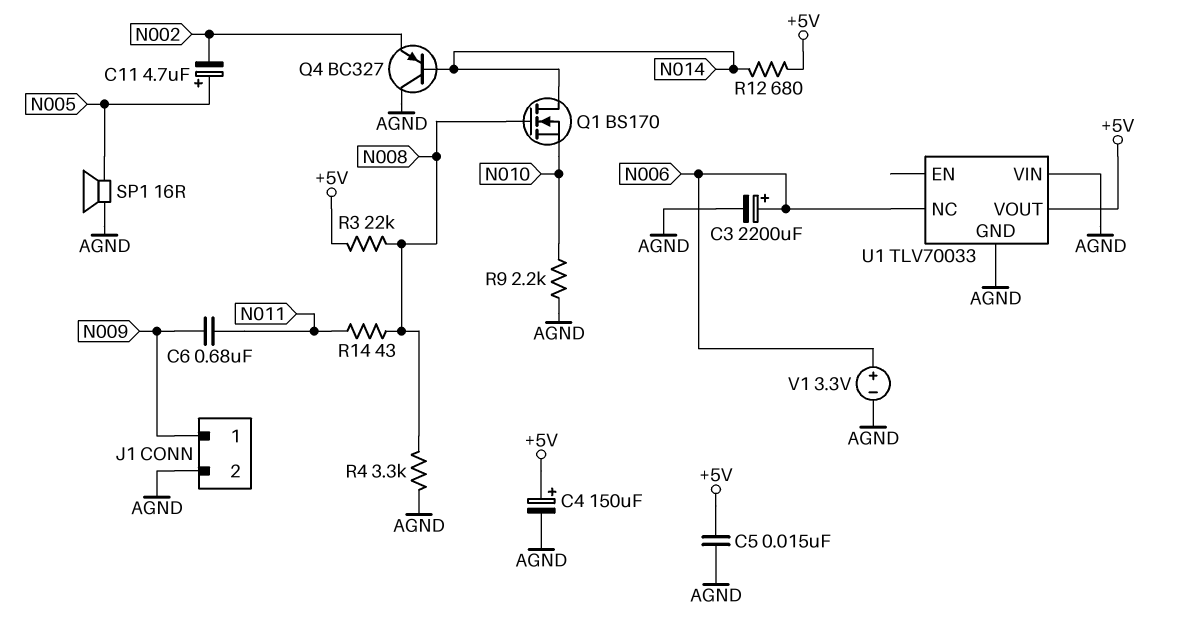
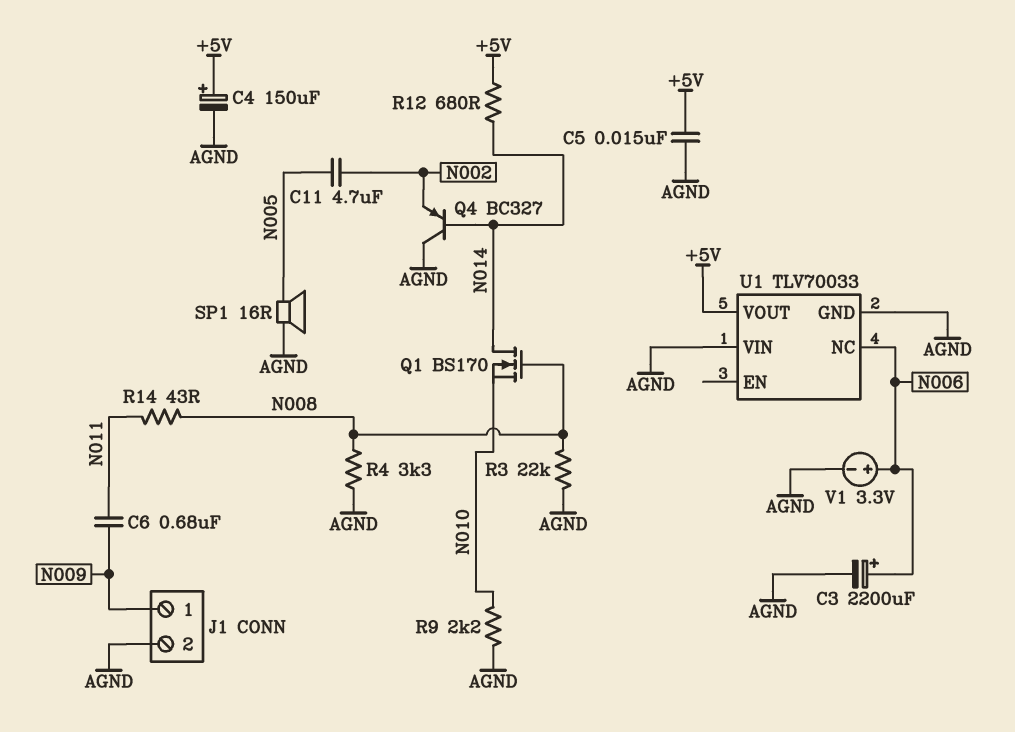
C11: 4.7uF (plus N005, minus N002) -> 4.7uF (N002, N005)
R3: 22k (+5V, N008) -> 22k (AGND, N008)

